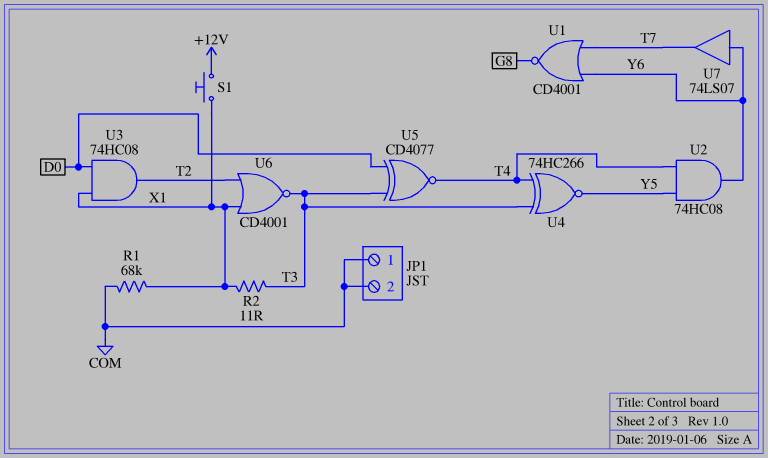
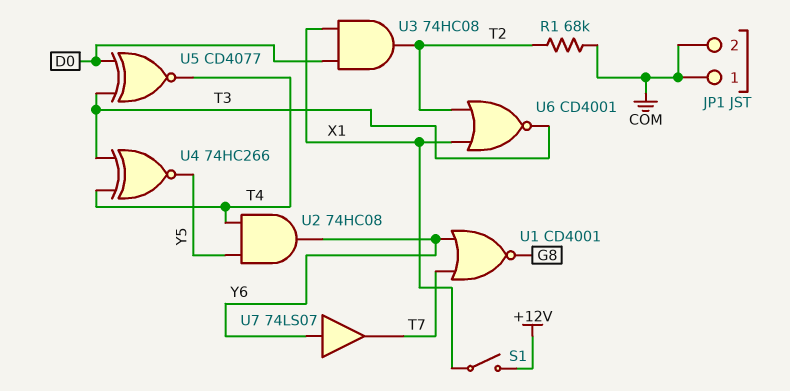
R1: 68k (COM, X1) -> 68k (COM, T2)
R2: 11 (T3, X1) -> none
S1: button (+12V, X1) -> switch (+12V, X1)

